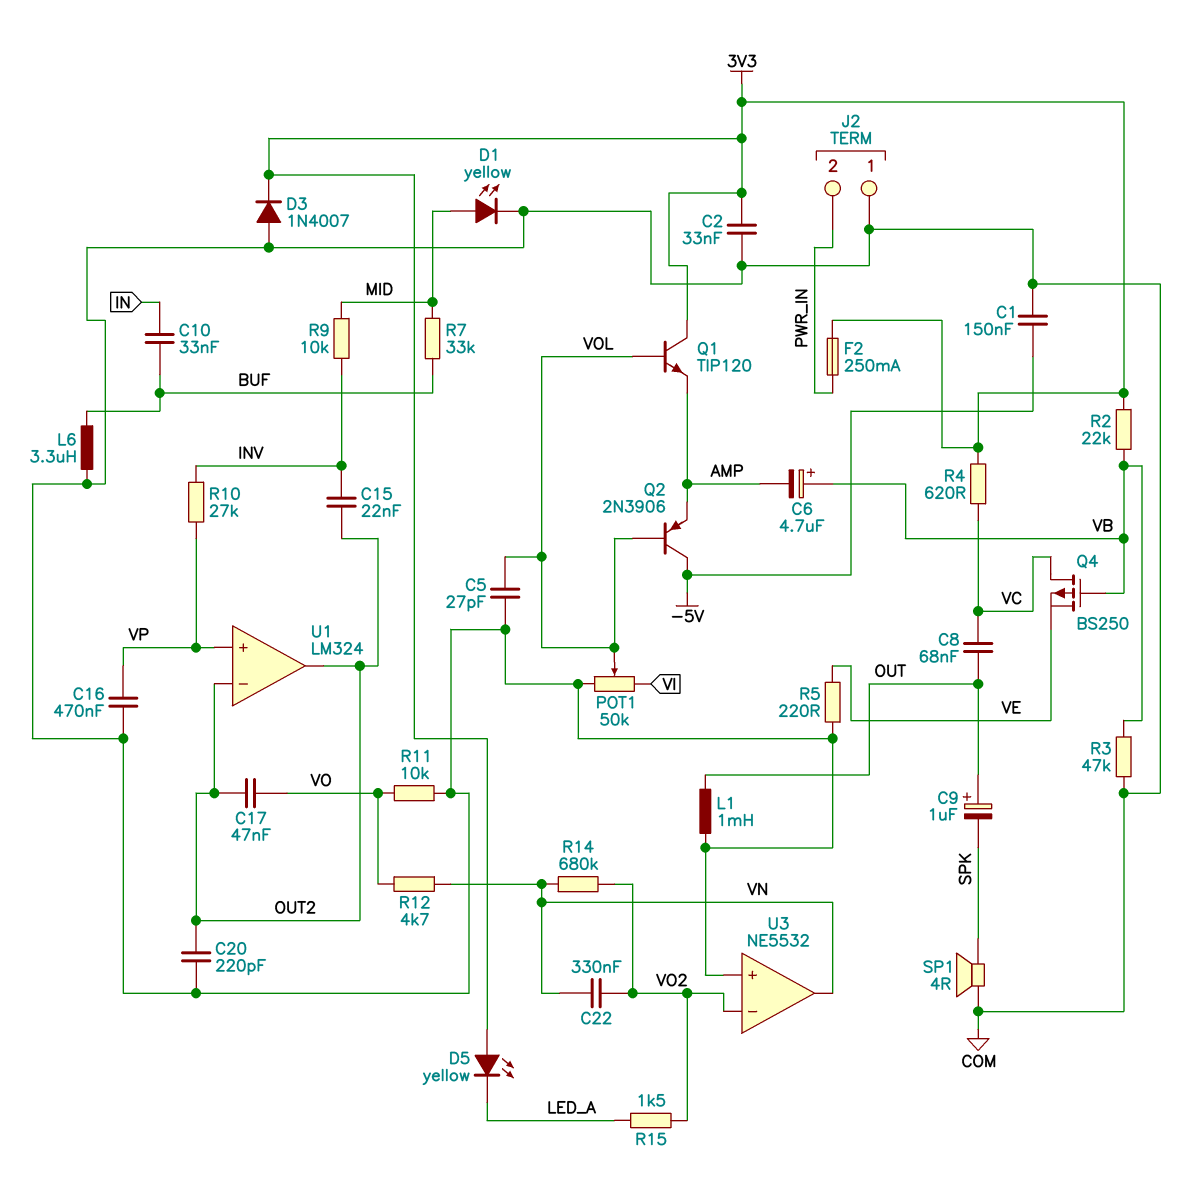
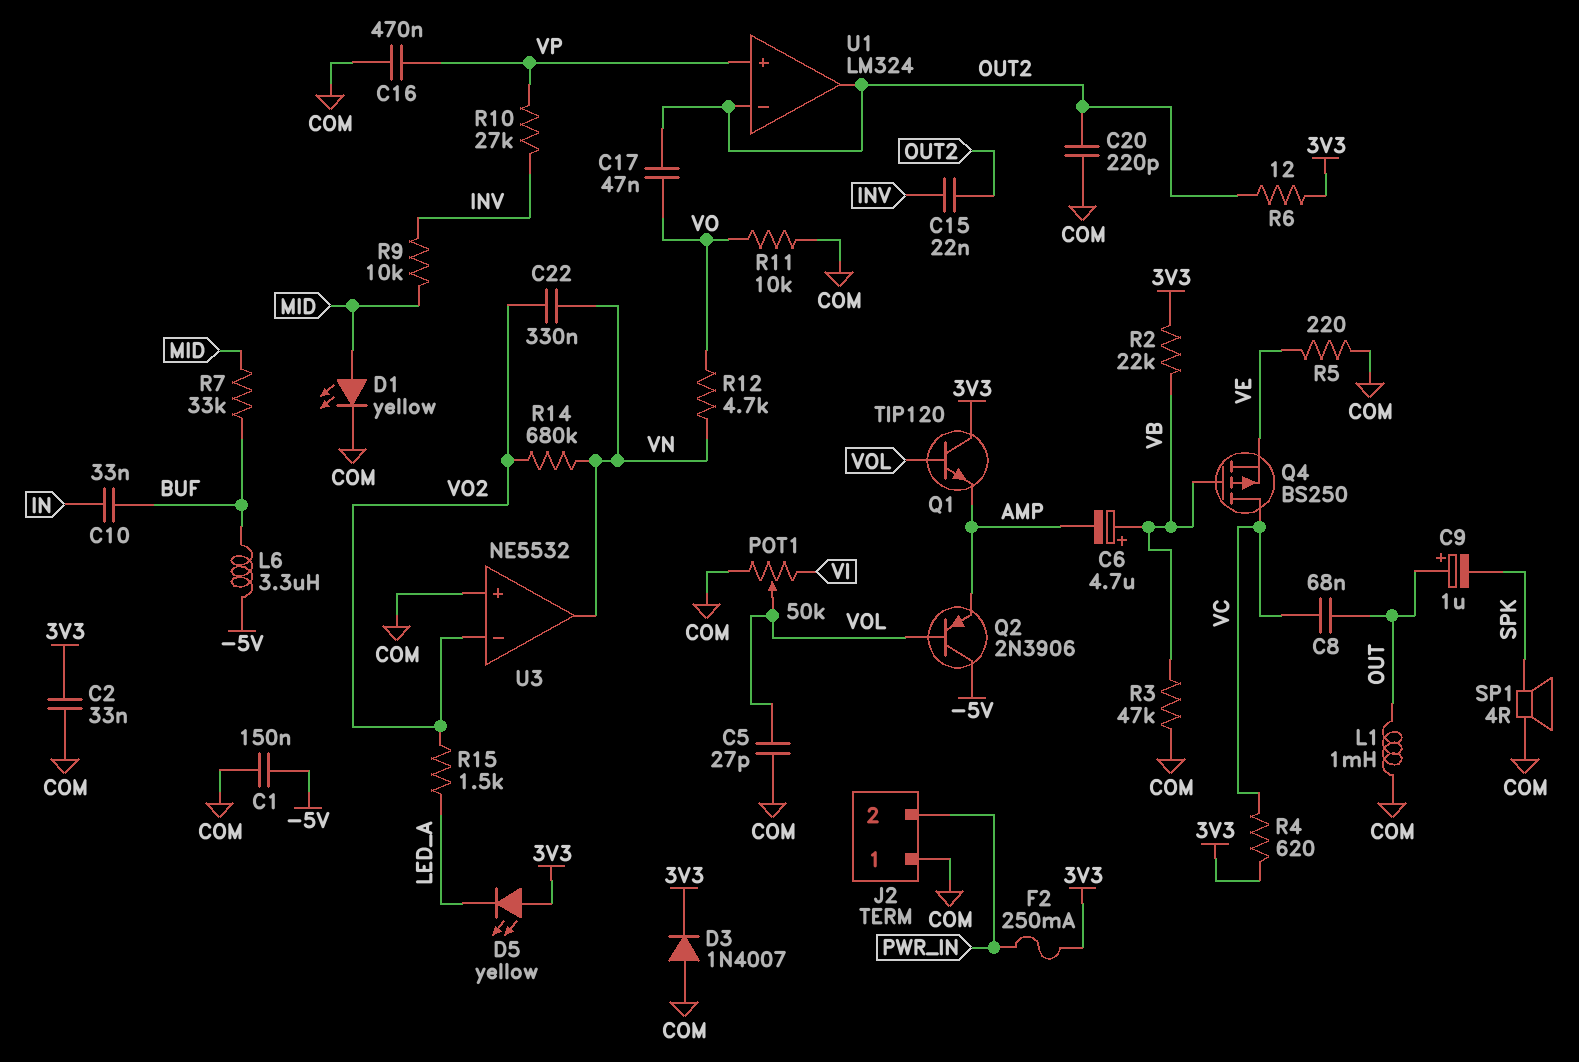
L6: 3.3uH (BUF, COM) -> 3.3uH (-5V, BUF)
R6: none -> 12 (3V3, OUT2)

